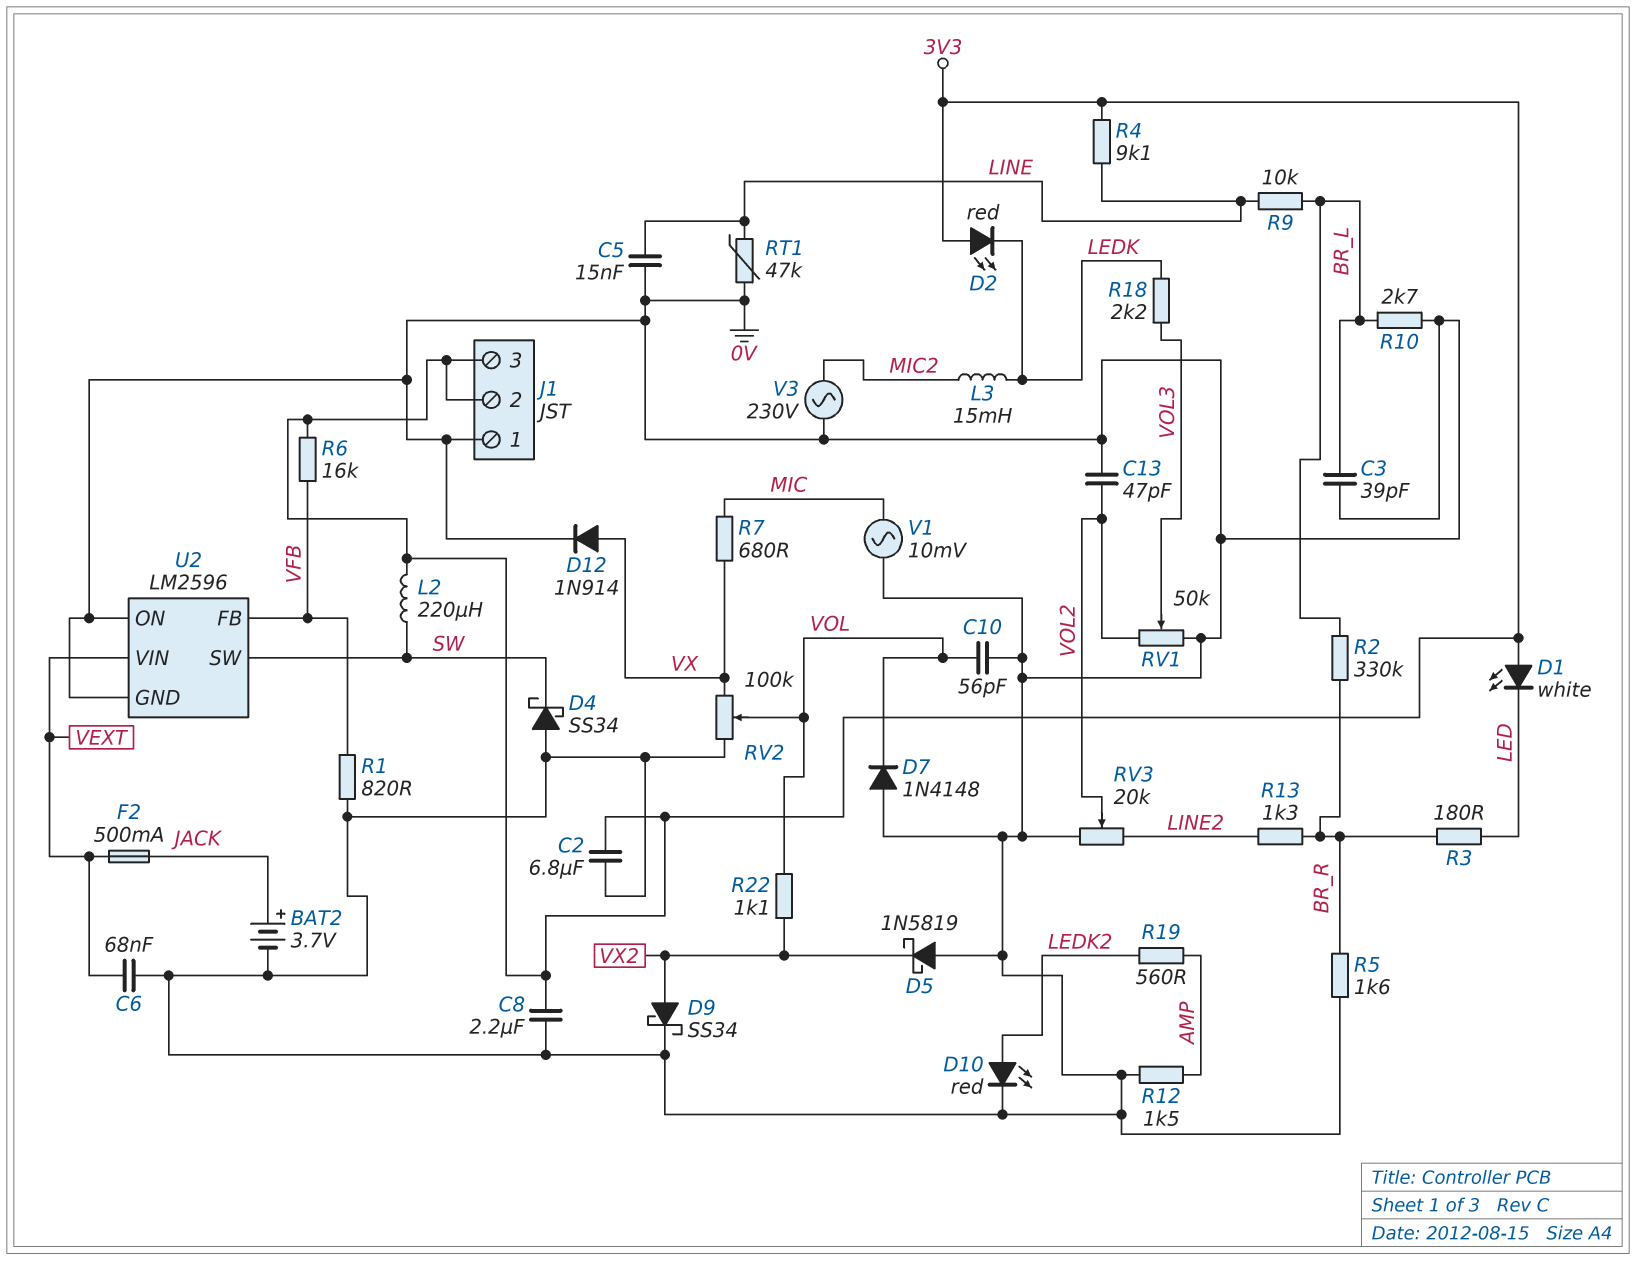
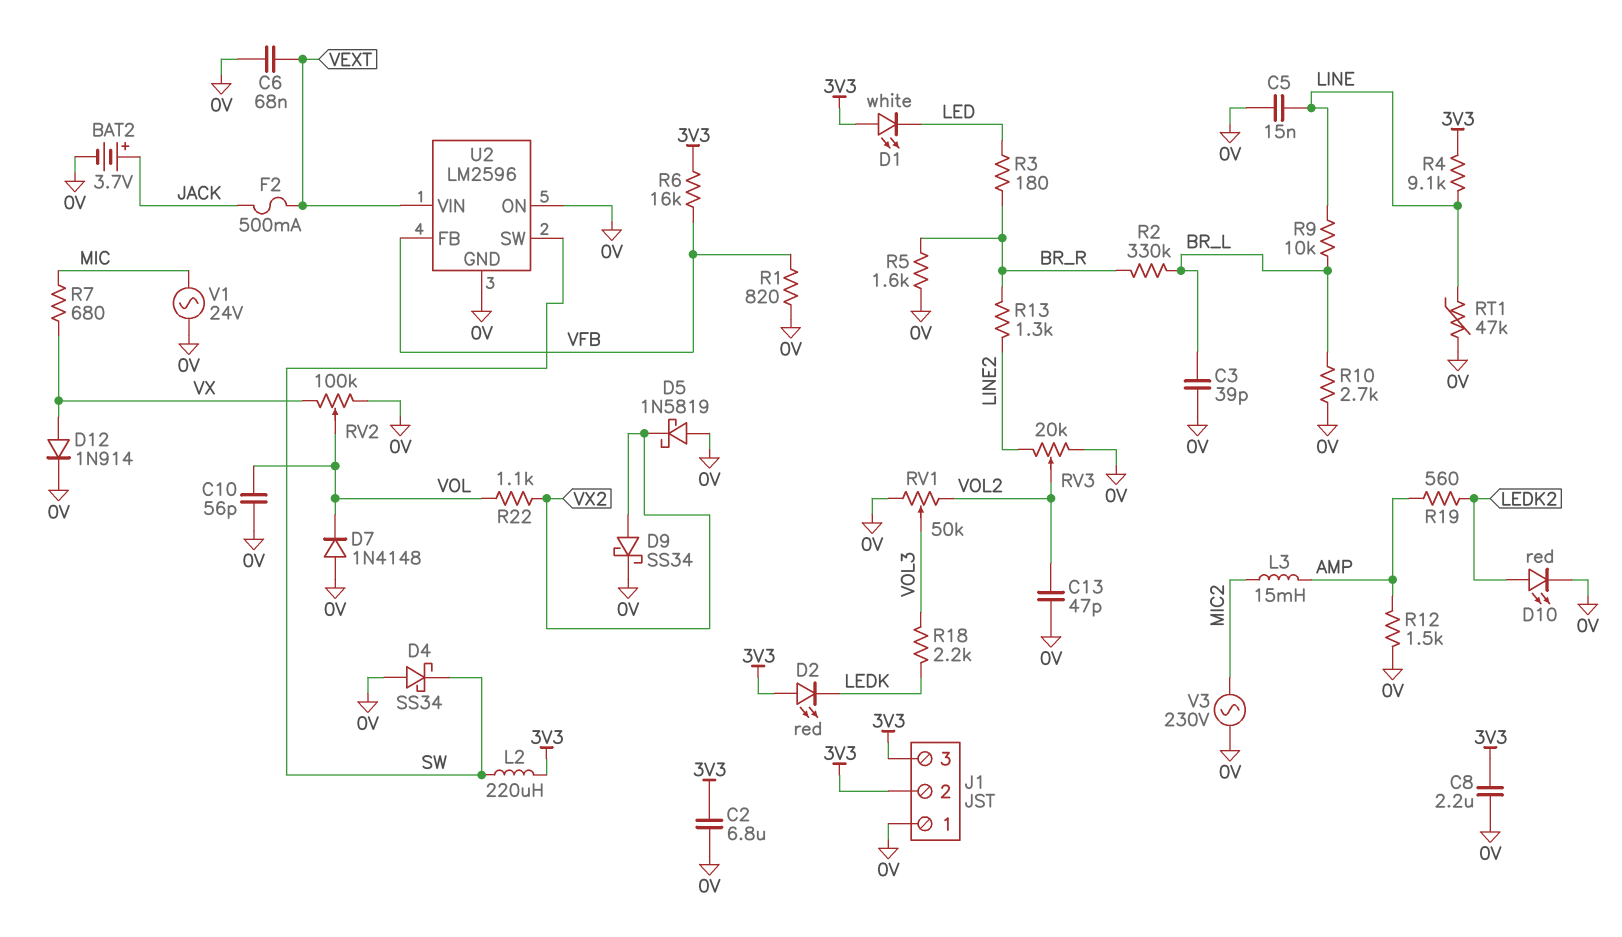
L3: 15mH (LEDK, MIC2) -> 15mH (AMP, MIC2)
V1: AC 10mV (0V, MIC) -> AC 24V (0V, MIC)

